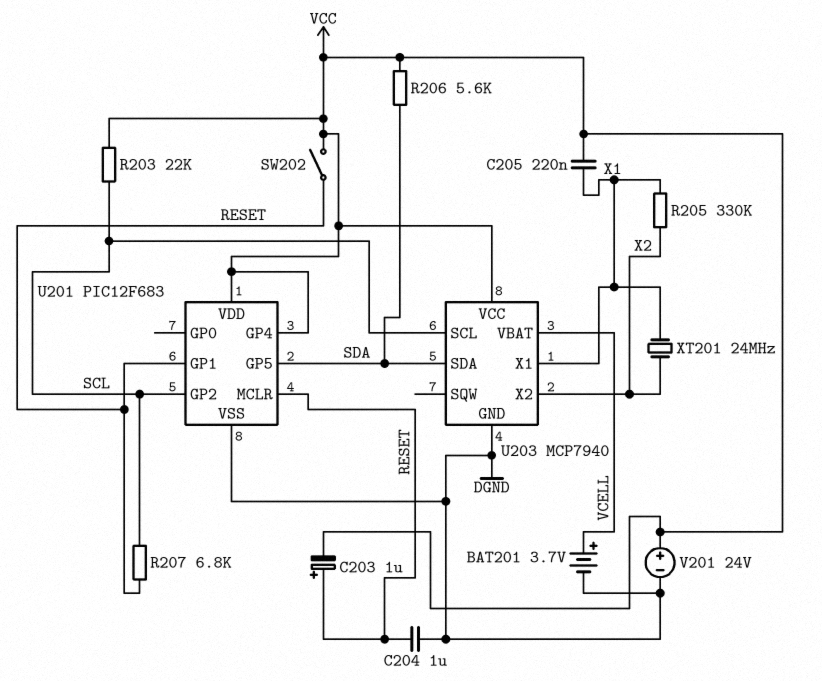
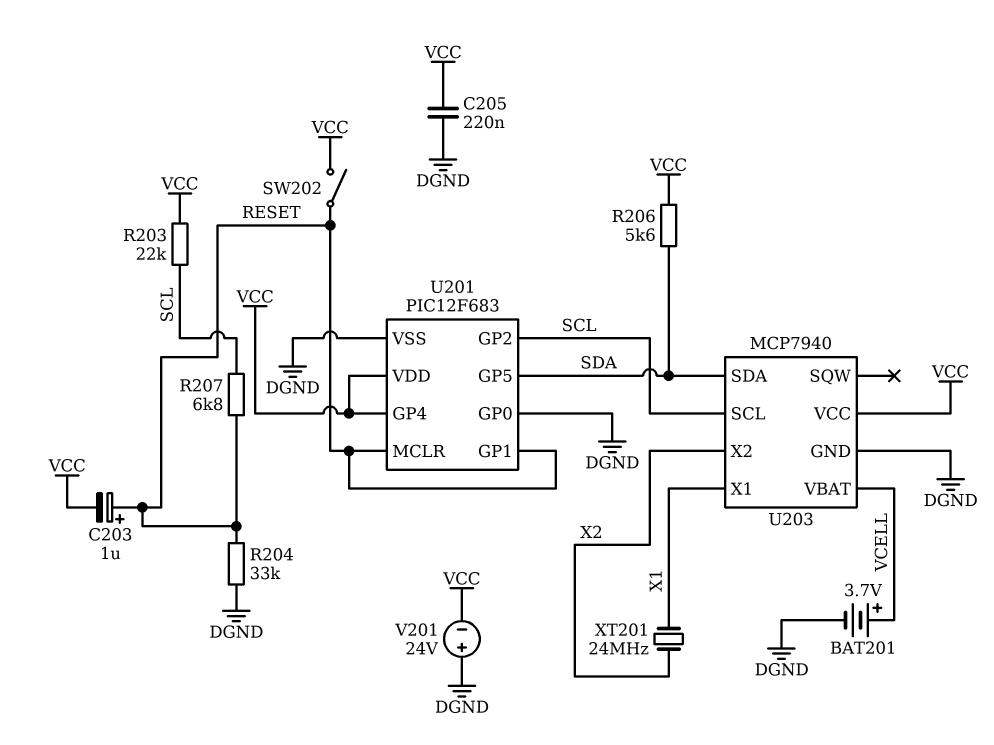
C204: 1uF (DGND, RESET) -> none
C205: 220nF (VCC, X1) -> 220nF (DGND, VCC)
R204: none -> 33k (DGND, RESET)
R205: 330k (X1, X2) -> none
U201 pin GP0: none -> DGND
V201: 24V (plus VCC, minus DGND) -> 24V (plus DGND, minus VCC)

